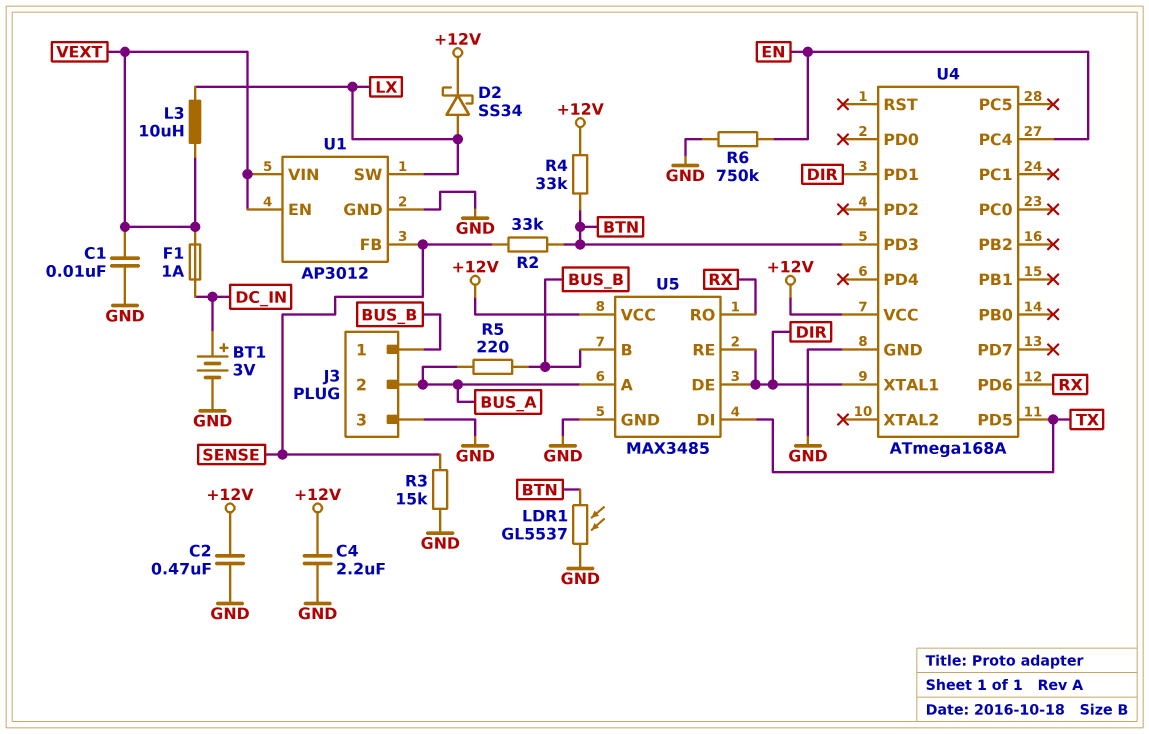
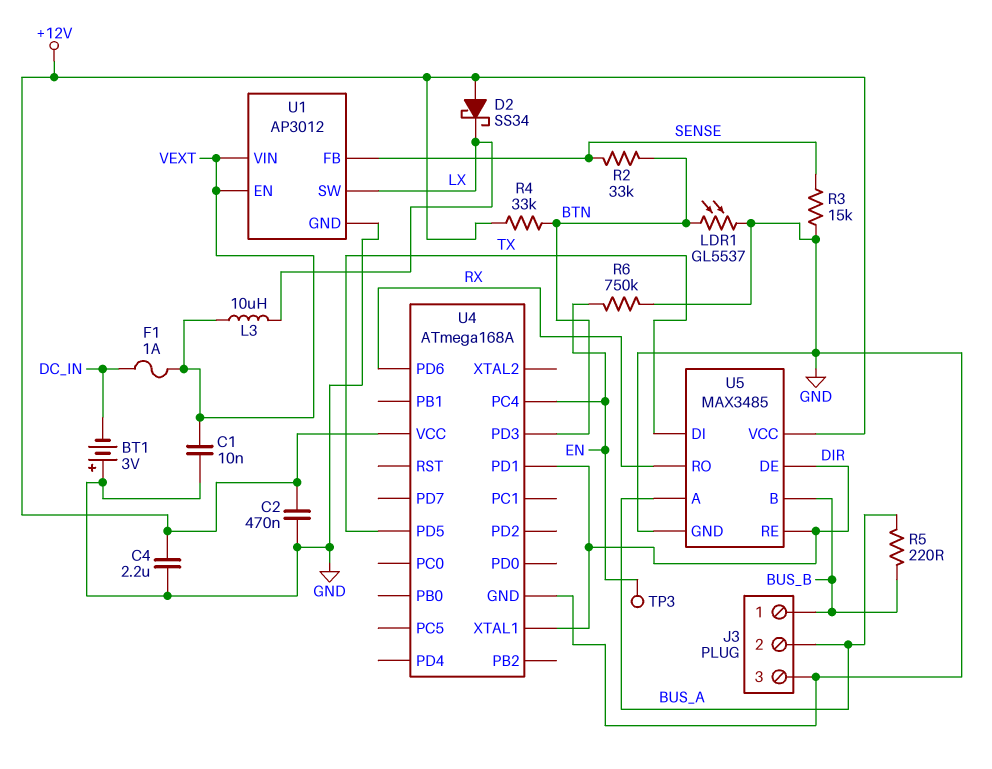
BT1: 3V (plus DC_IN, minus GND) -> 3V (plus GND, minus DC_IN)
D2: schottky SS34 (A LX, K +12V) -> schottky SS34 (A +12V, K LX)
TP3: none -> test point (EN)

